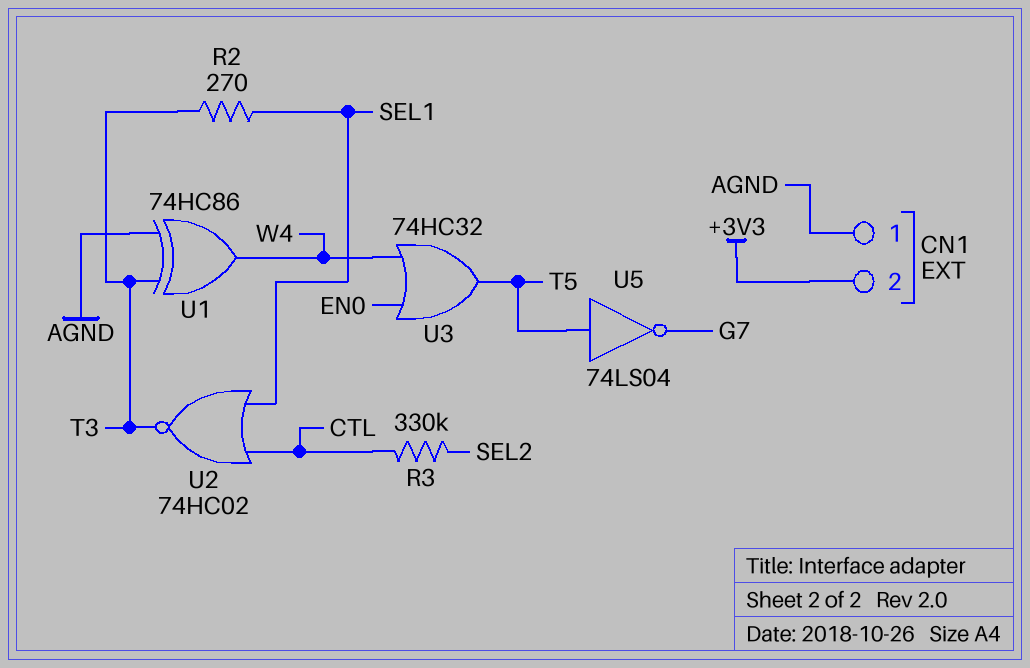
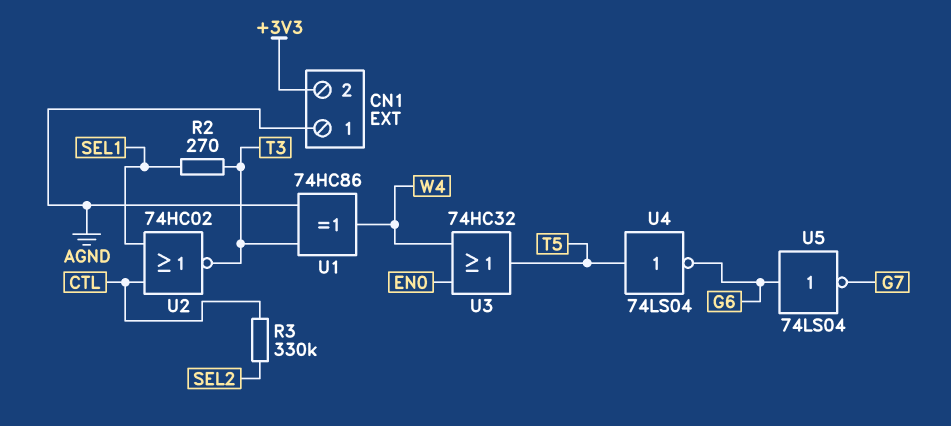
U4: none -> NOT 74LS04 (in T5, out G6)
U5: NOT 74LS04 (in T5, out G7) -> NOT 74LS04 (in G6, out G7)

